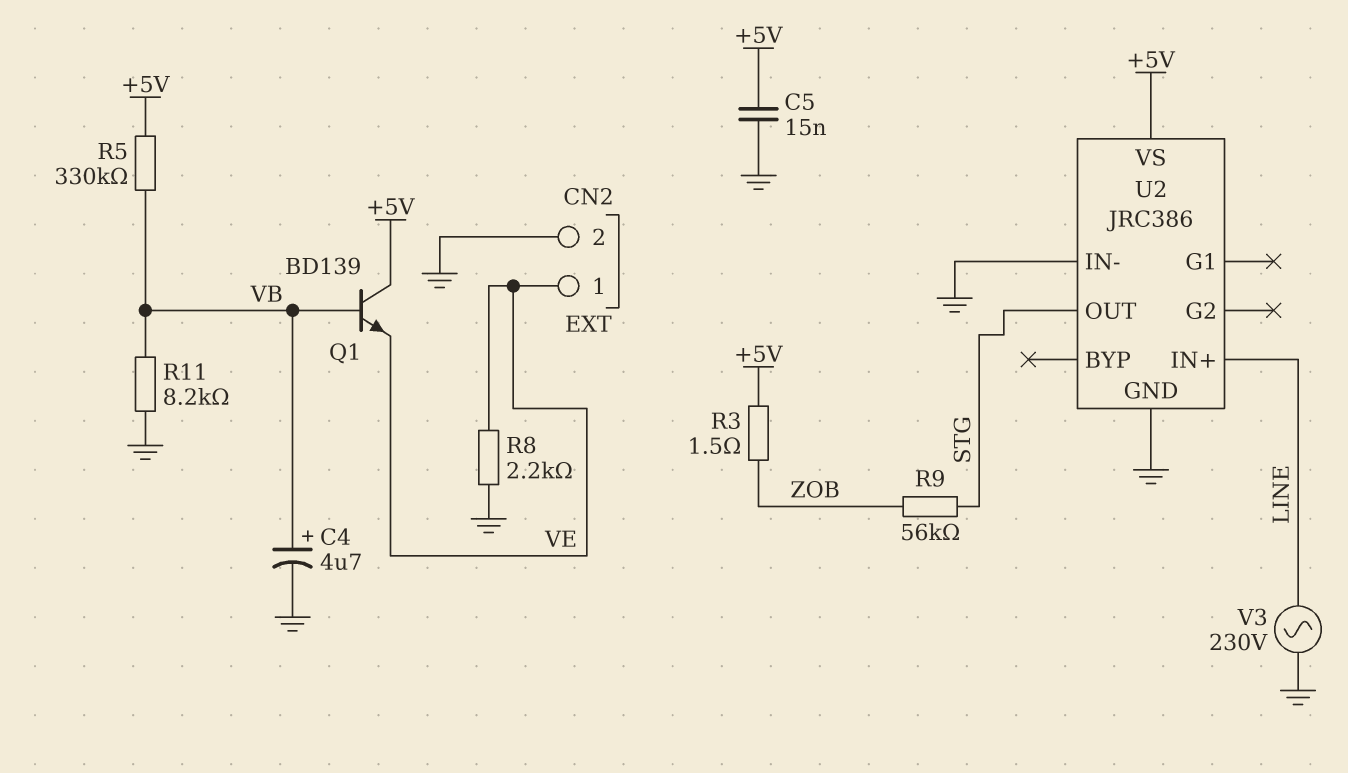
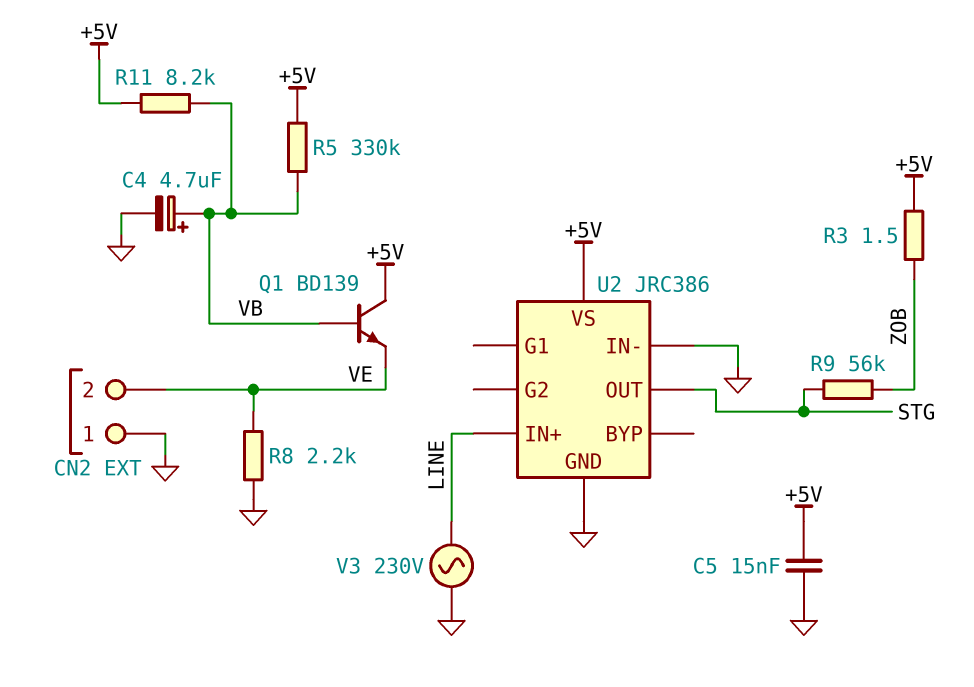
CN2 pin 1: VE -> GND
CN2 pin 2: GND -> VE
R11: 8.2k (GND, VB) -> 8.2k (+5V, VB)

